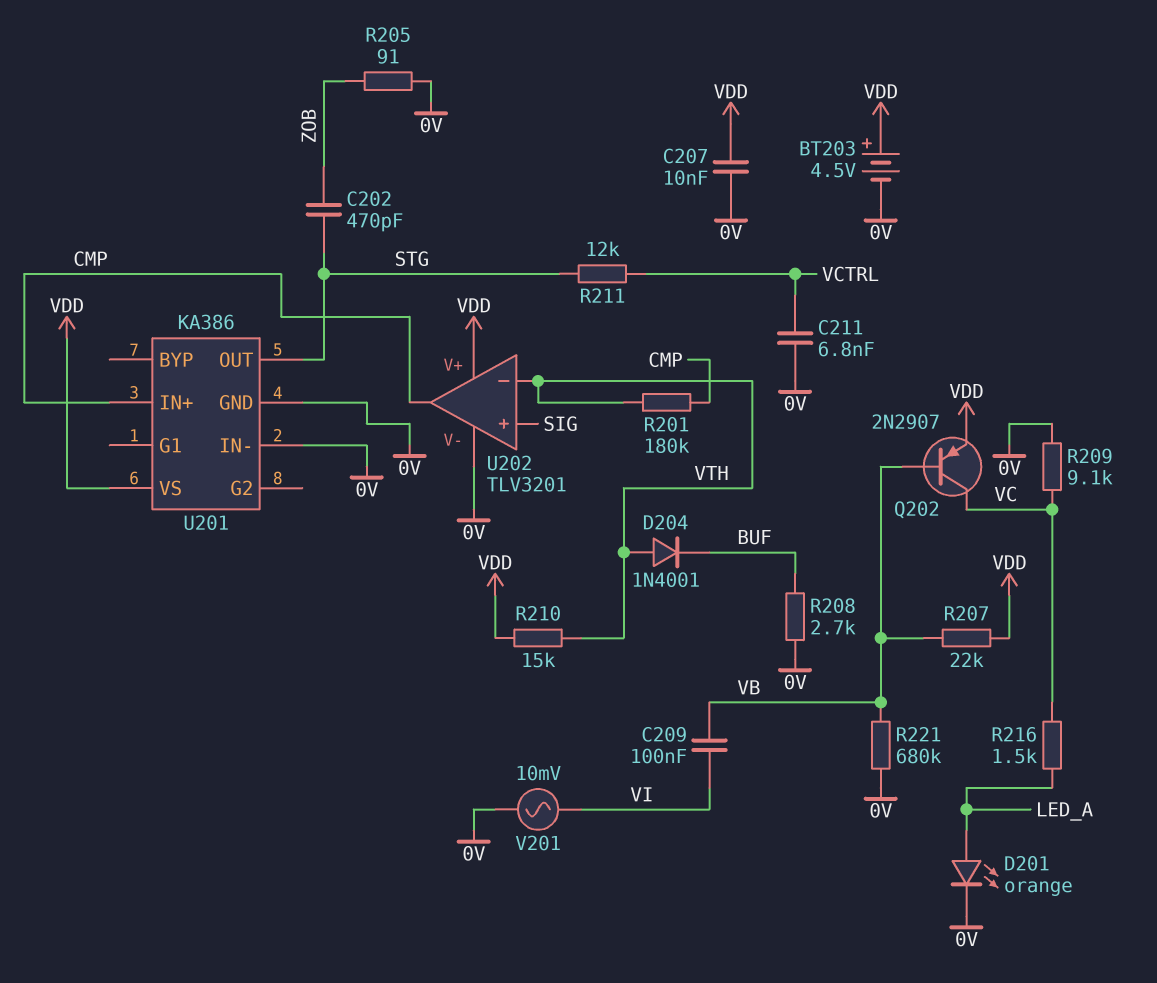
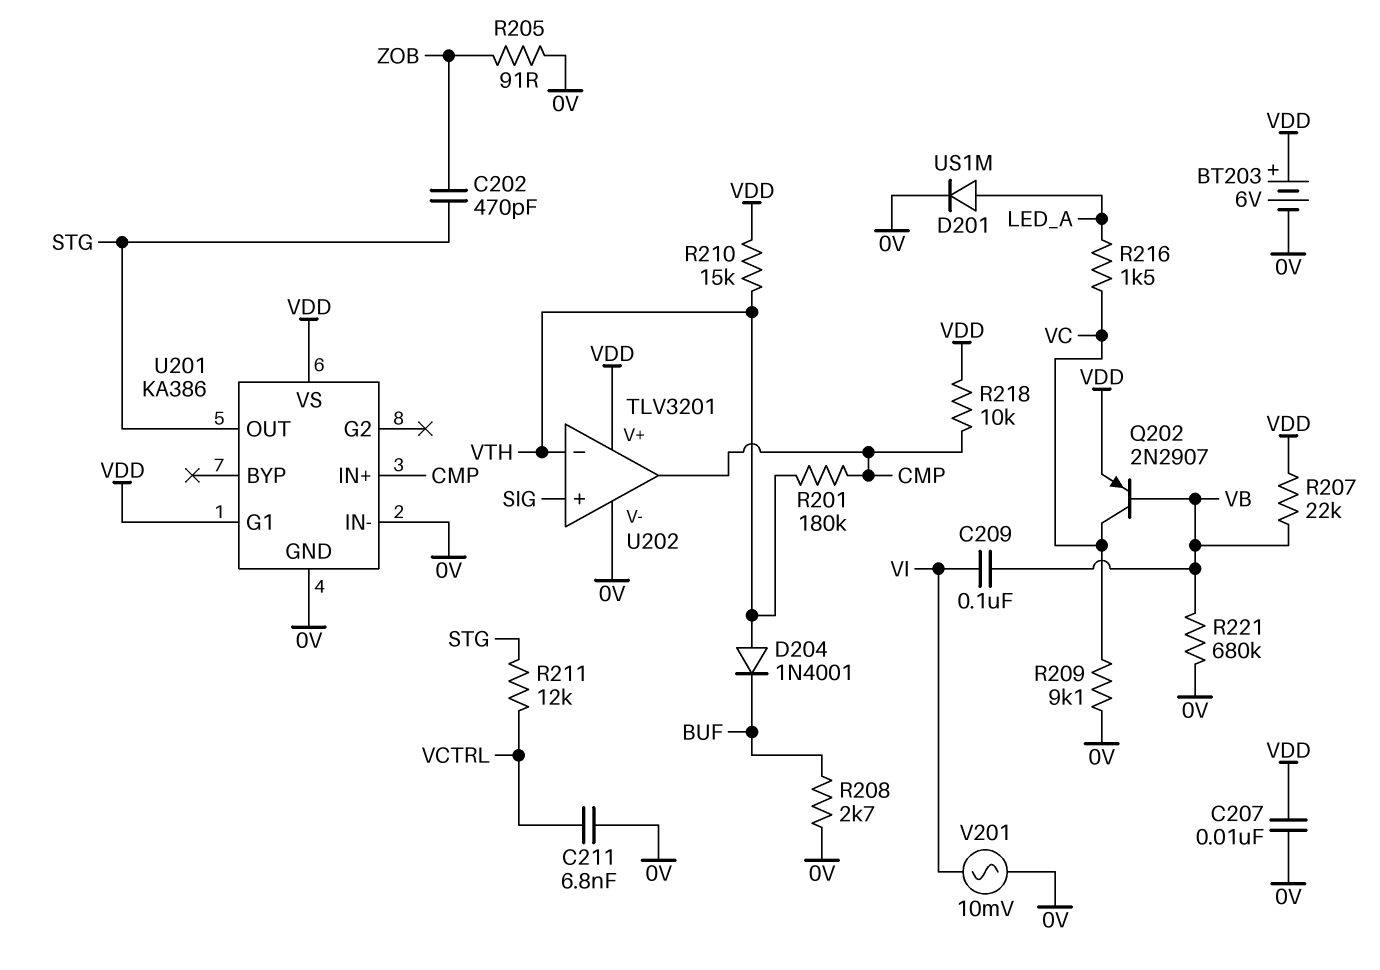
BT203: 4.5V (plus VDD, minus 0V) -> 6V (plus VDD, minus 0V)
D201: LED orange (A LED_A, K 0V) -> diode US1M (A LED_A, K 0V)
R218: none -> 10k (CMP, VDD)
U201 pin G1: none -> VDD

